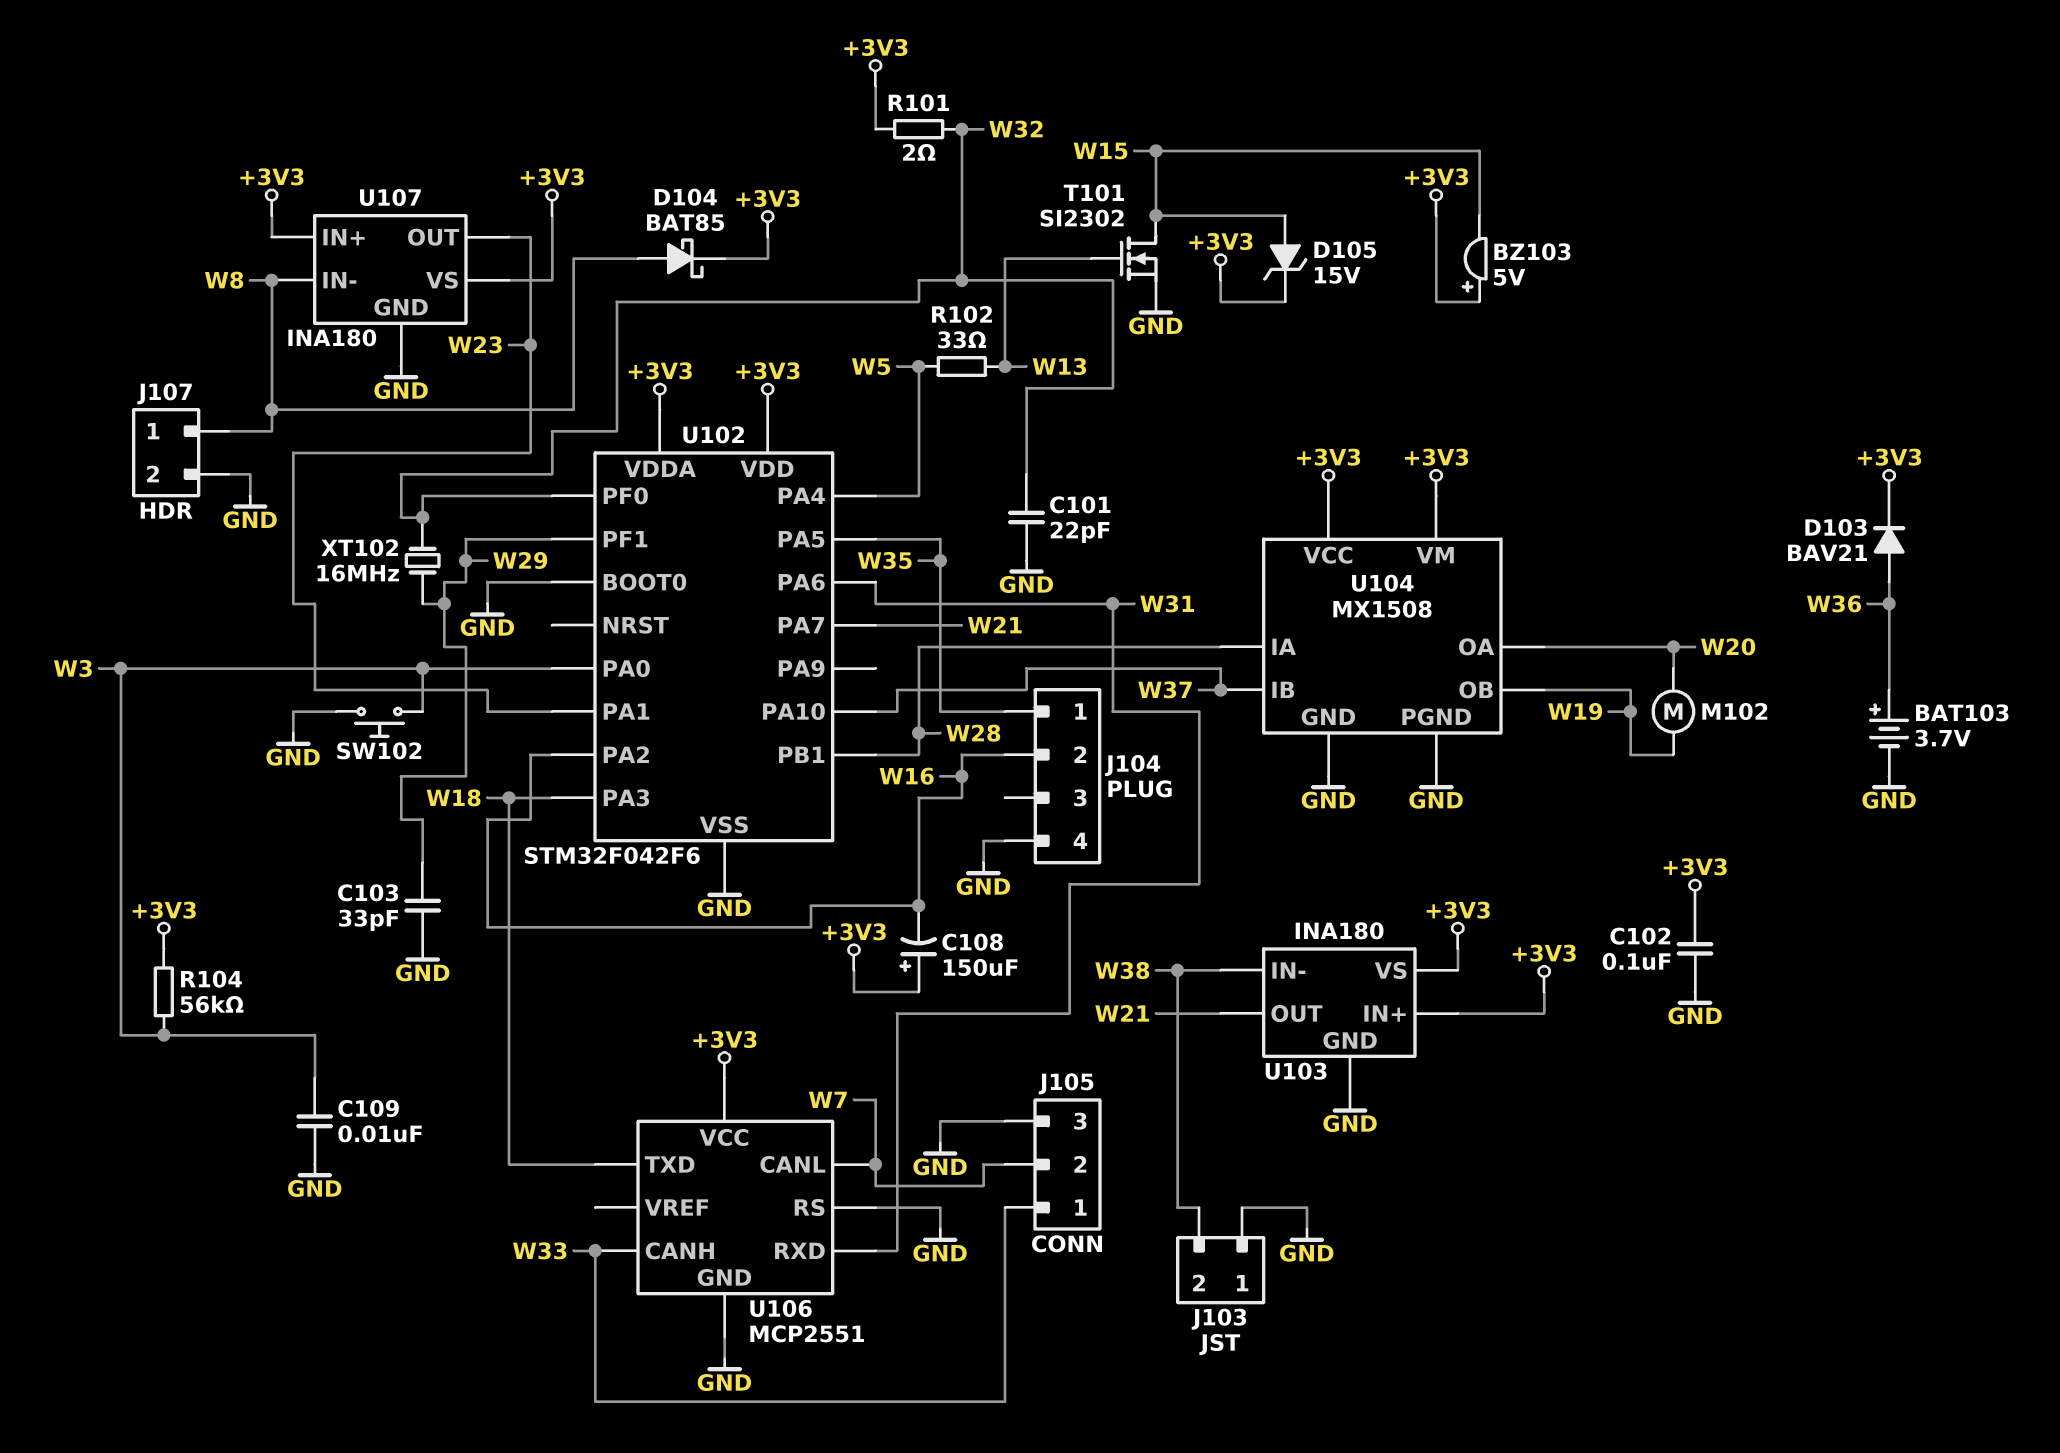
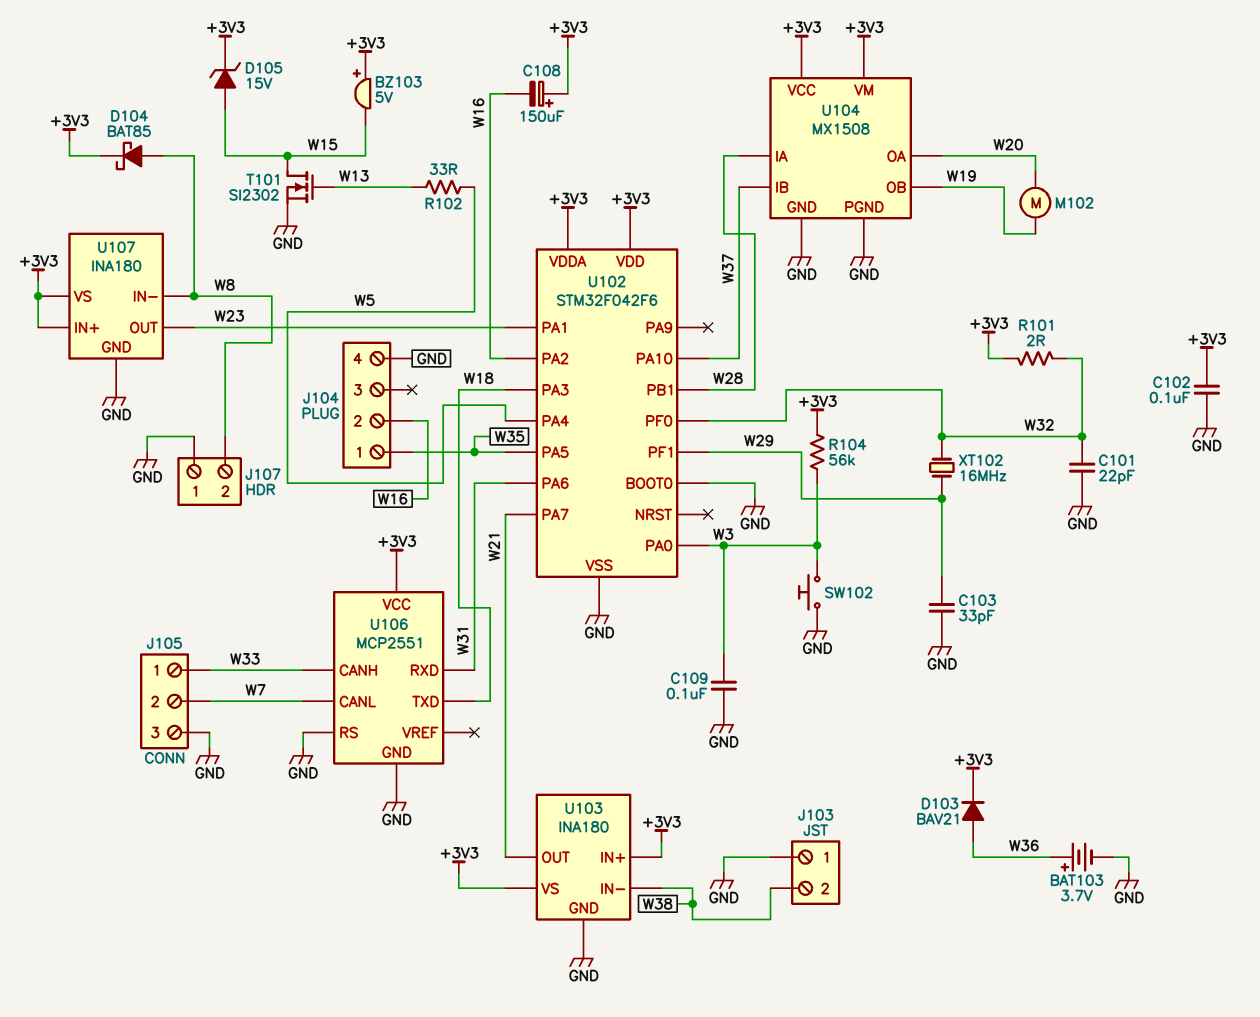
C109: 10nF (GND, W3) -> 100nF (GND, W3)
J107 pin 1: W8 -> GND
J107 pin 2: GND -> W8

